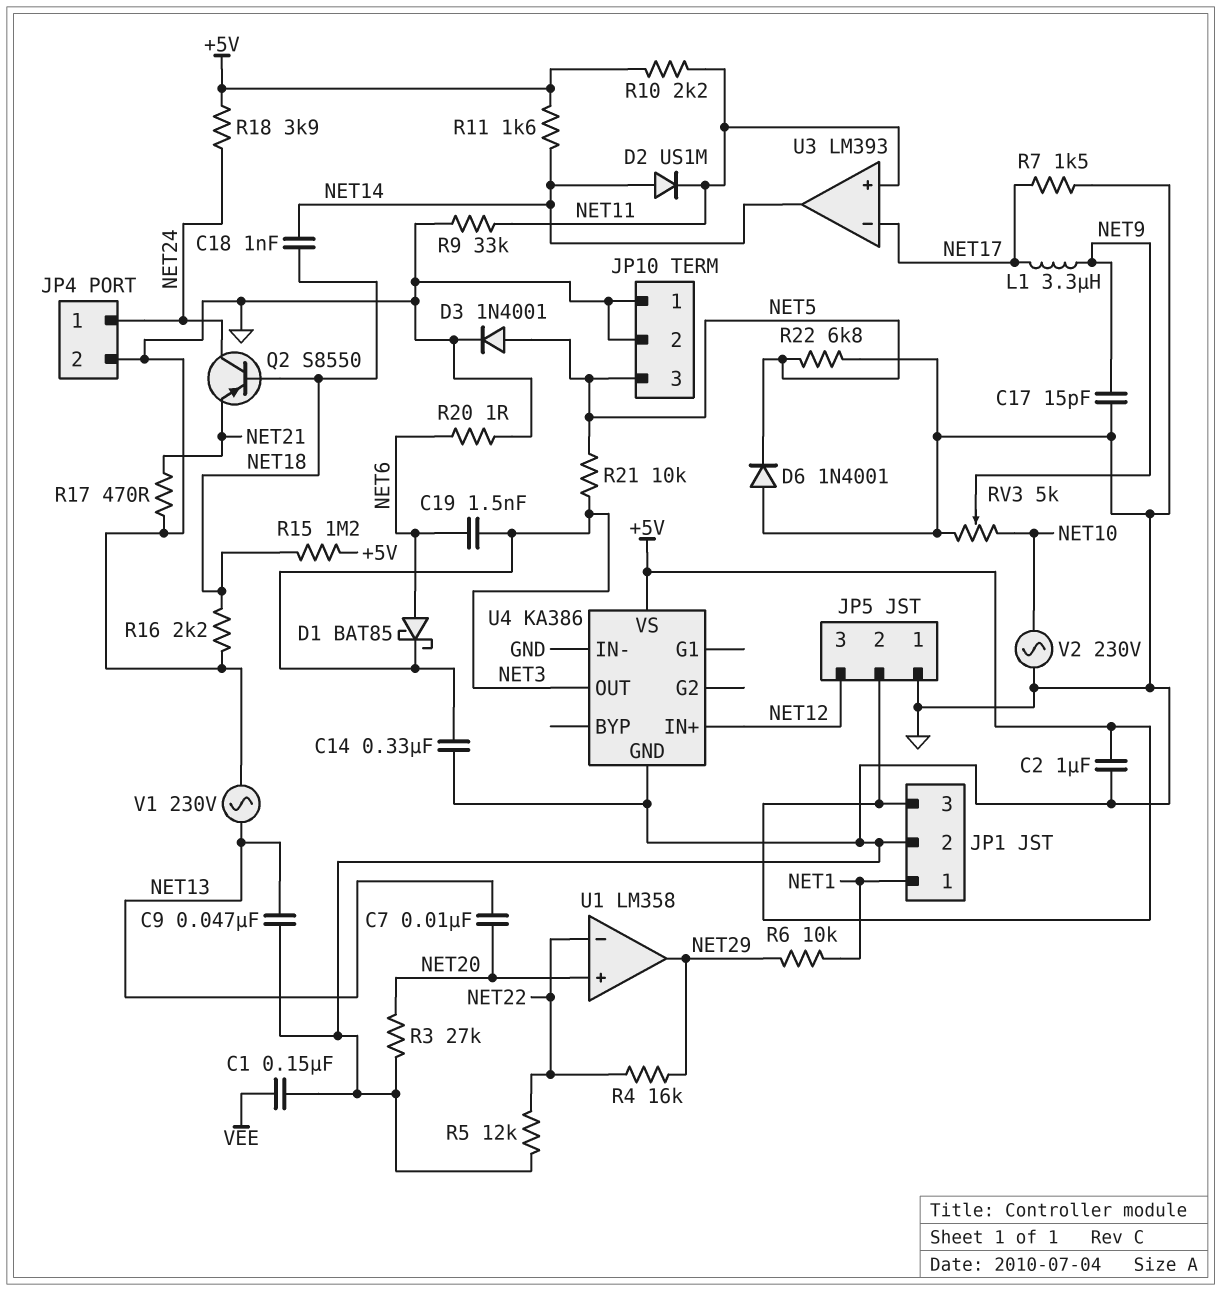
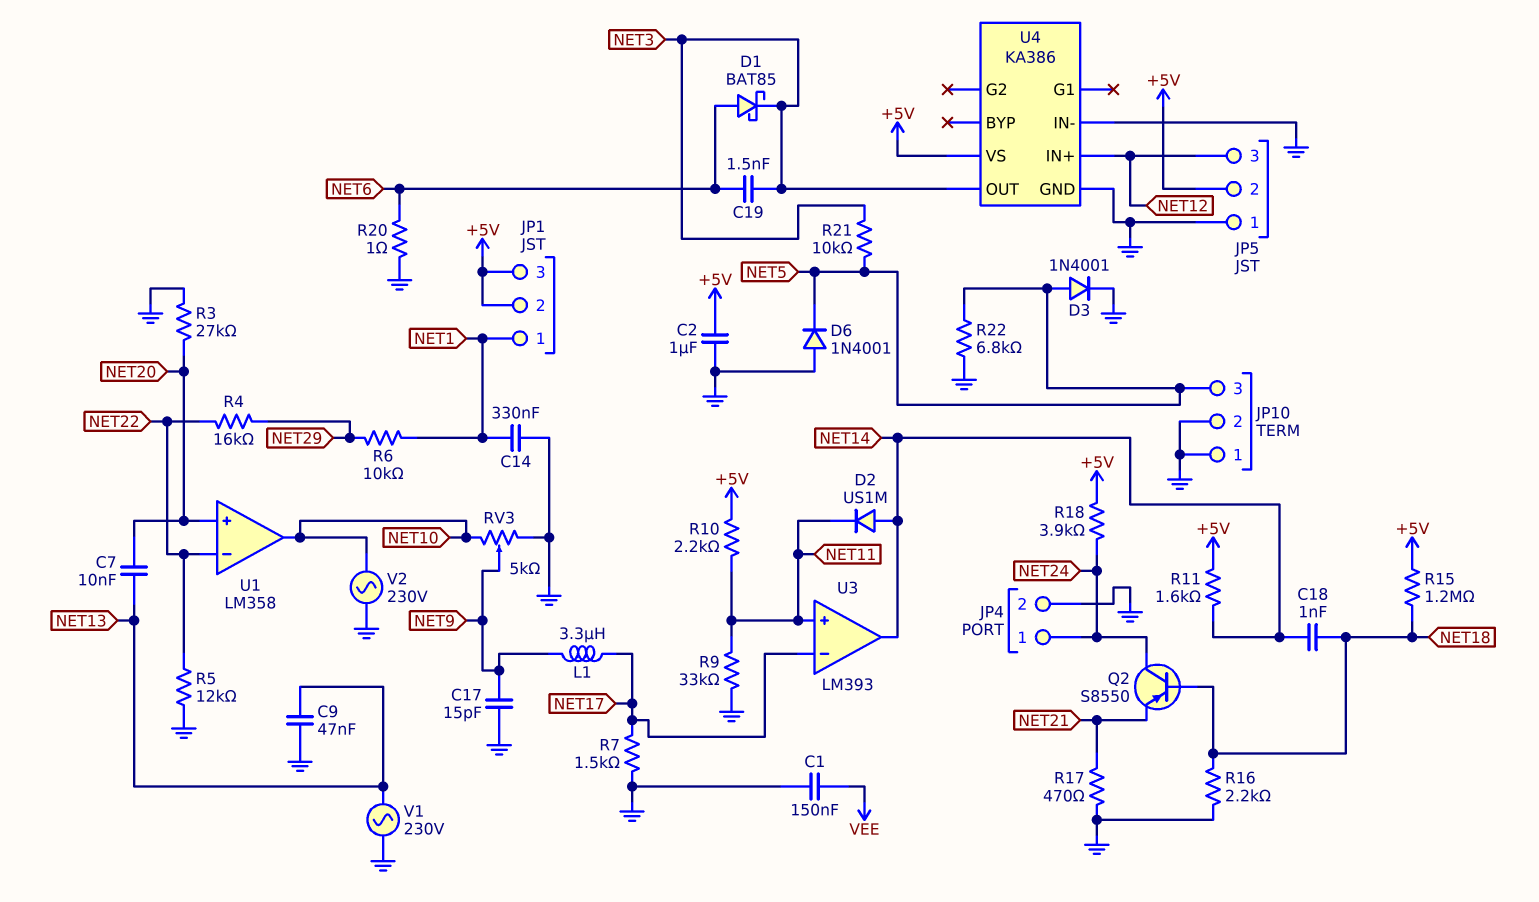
C14: 330nF (GND, NET3) -> 330nF (GND, NET1)
JP1 pin 2: GND -> +5V
U1 pin out: NET29 -> NET10

